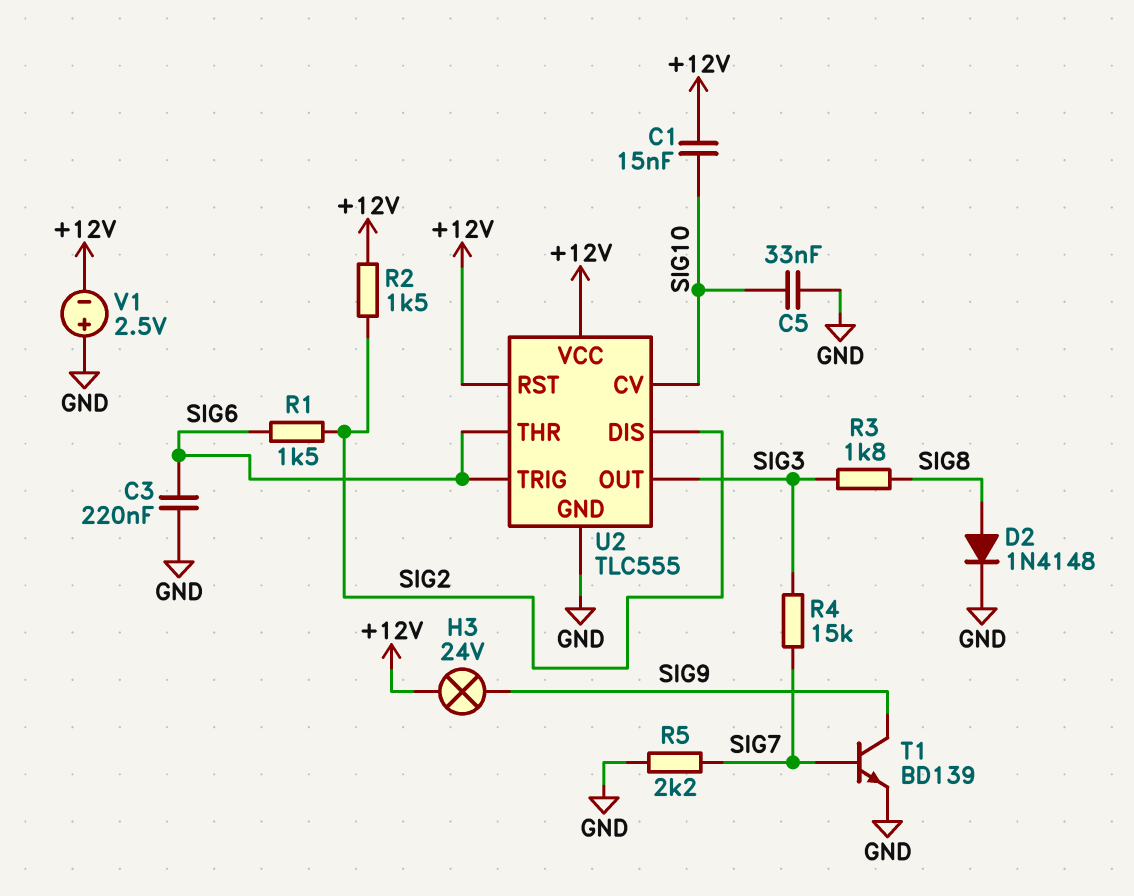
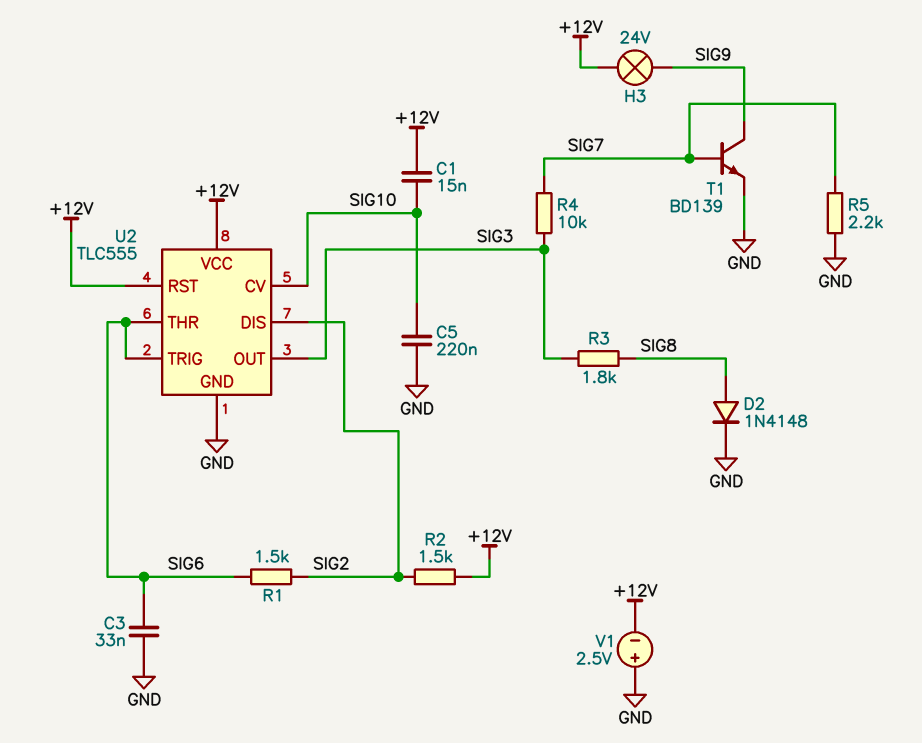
C3: 220nF (GND, SIG6) -> 33nF (GND, SIG6)
C5: 33nF (GND, SIG10) -> 220nF (GND, SIG10)
R4: 15k (SIG3, SIG7) -> 10k (SIG3, SIG7)

